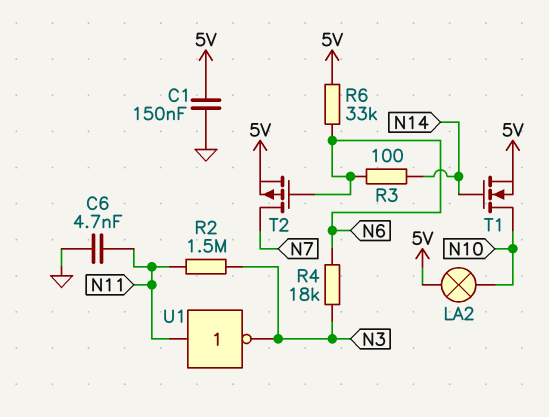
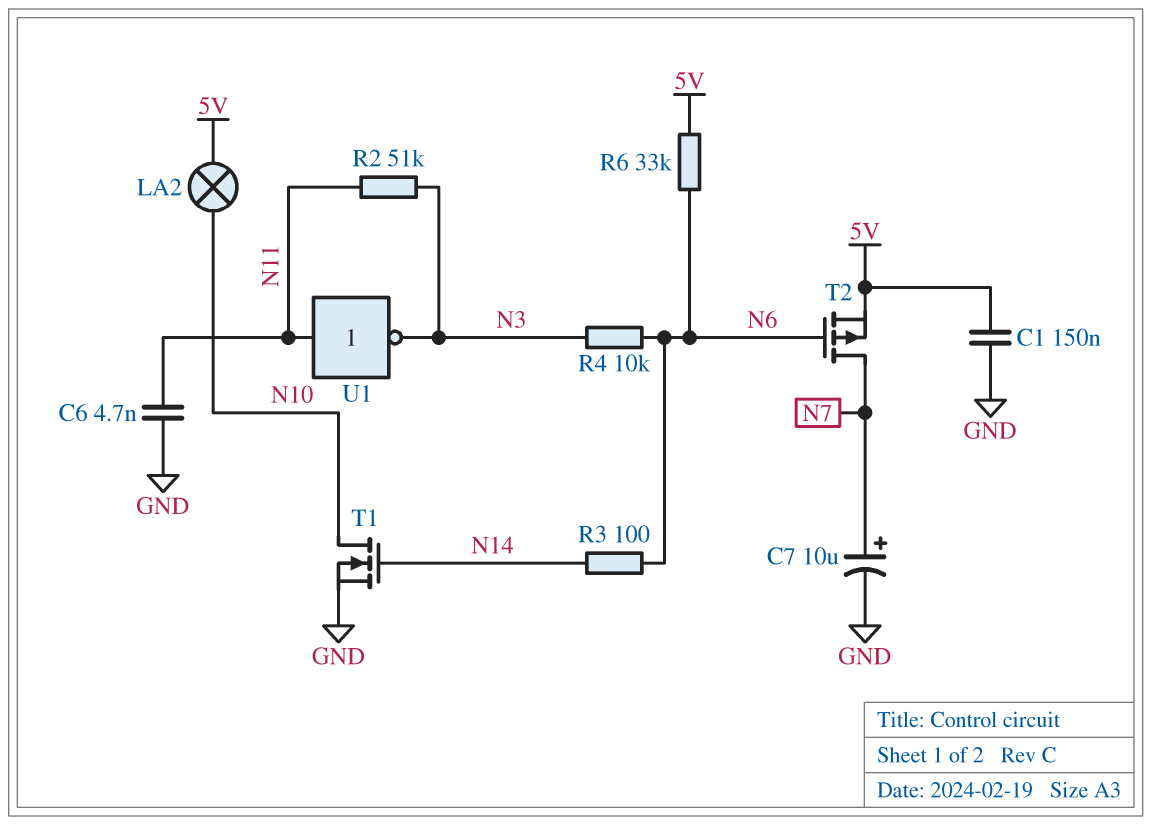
C7: none -> 10uF (plus N7, minus GND)
R2: 1.5M (N3, N11) -> 51k (N3, N11)
R4: 18k (N3, N6) -> 10k (N3, N6)
T1: NMOS (G N14, D N10, S 5V) -> NMOS (G N14, D N10, S GND)

